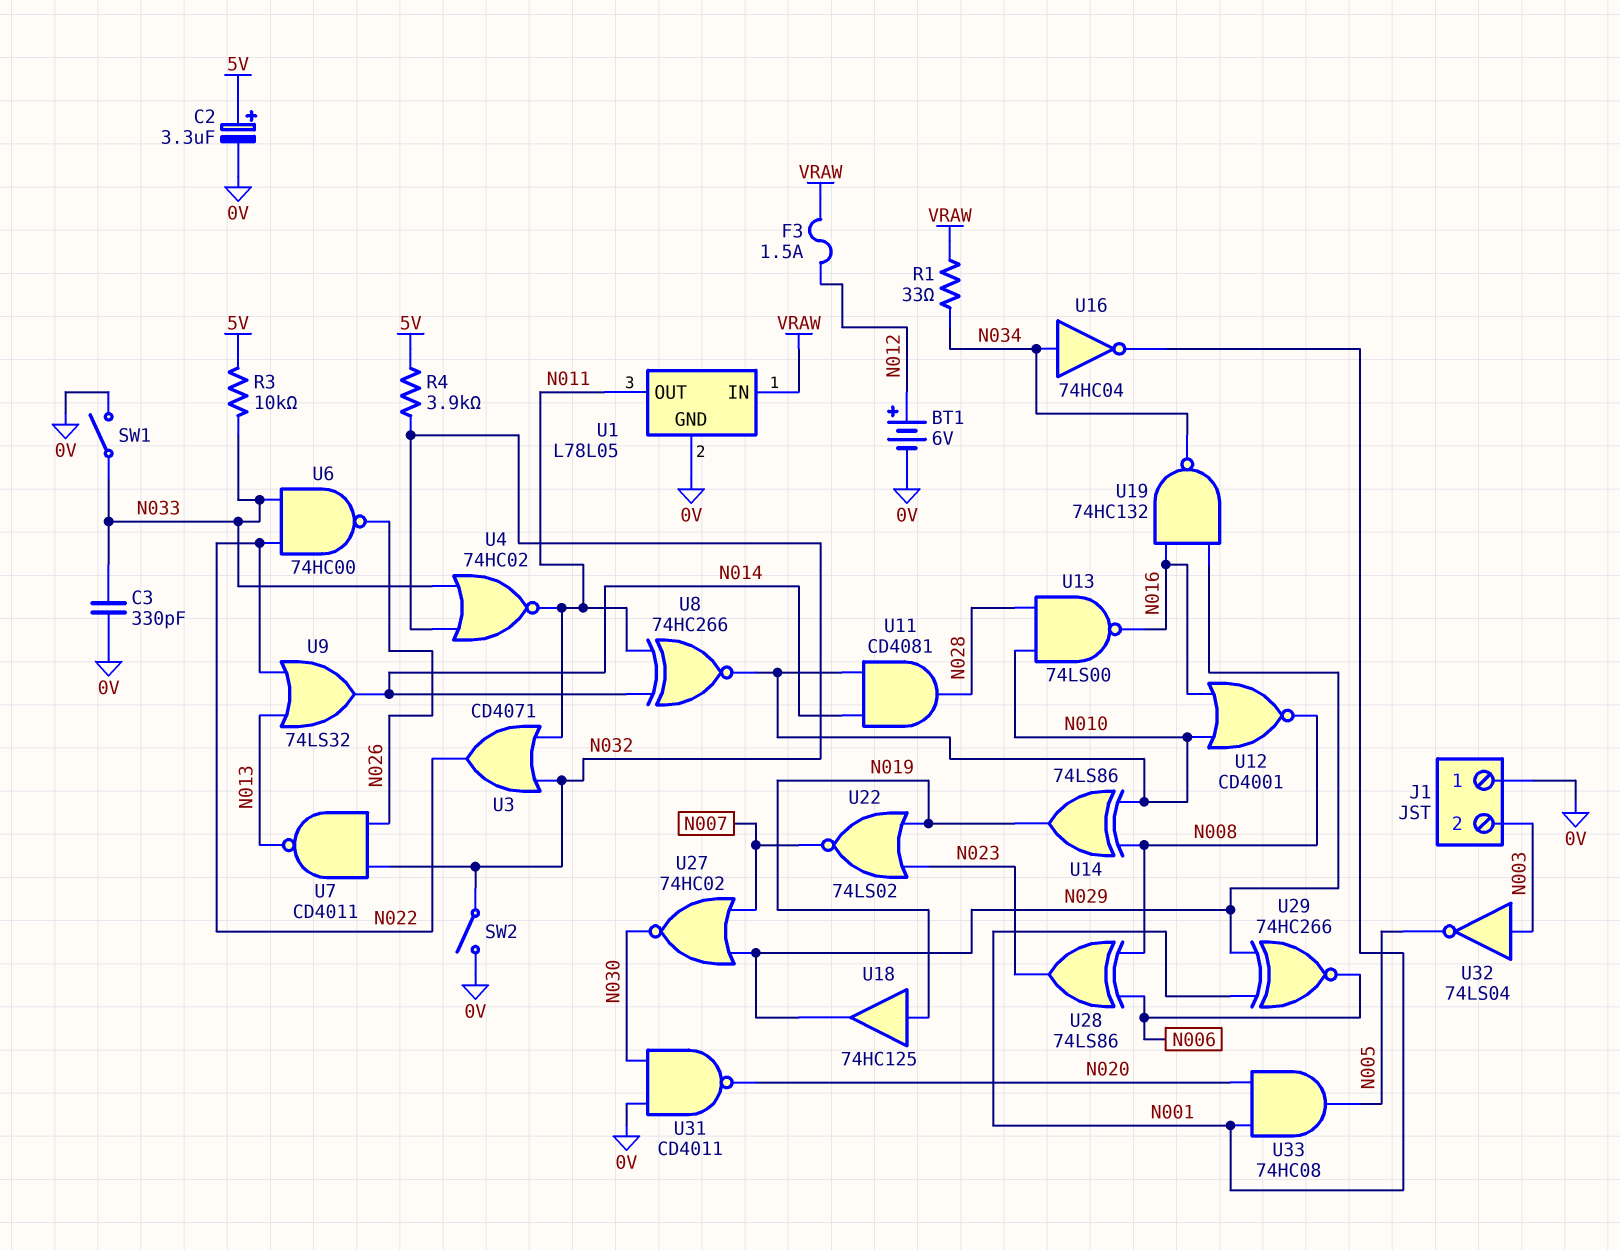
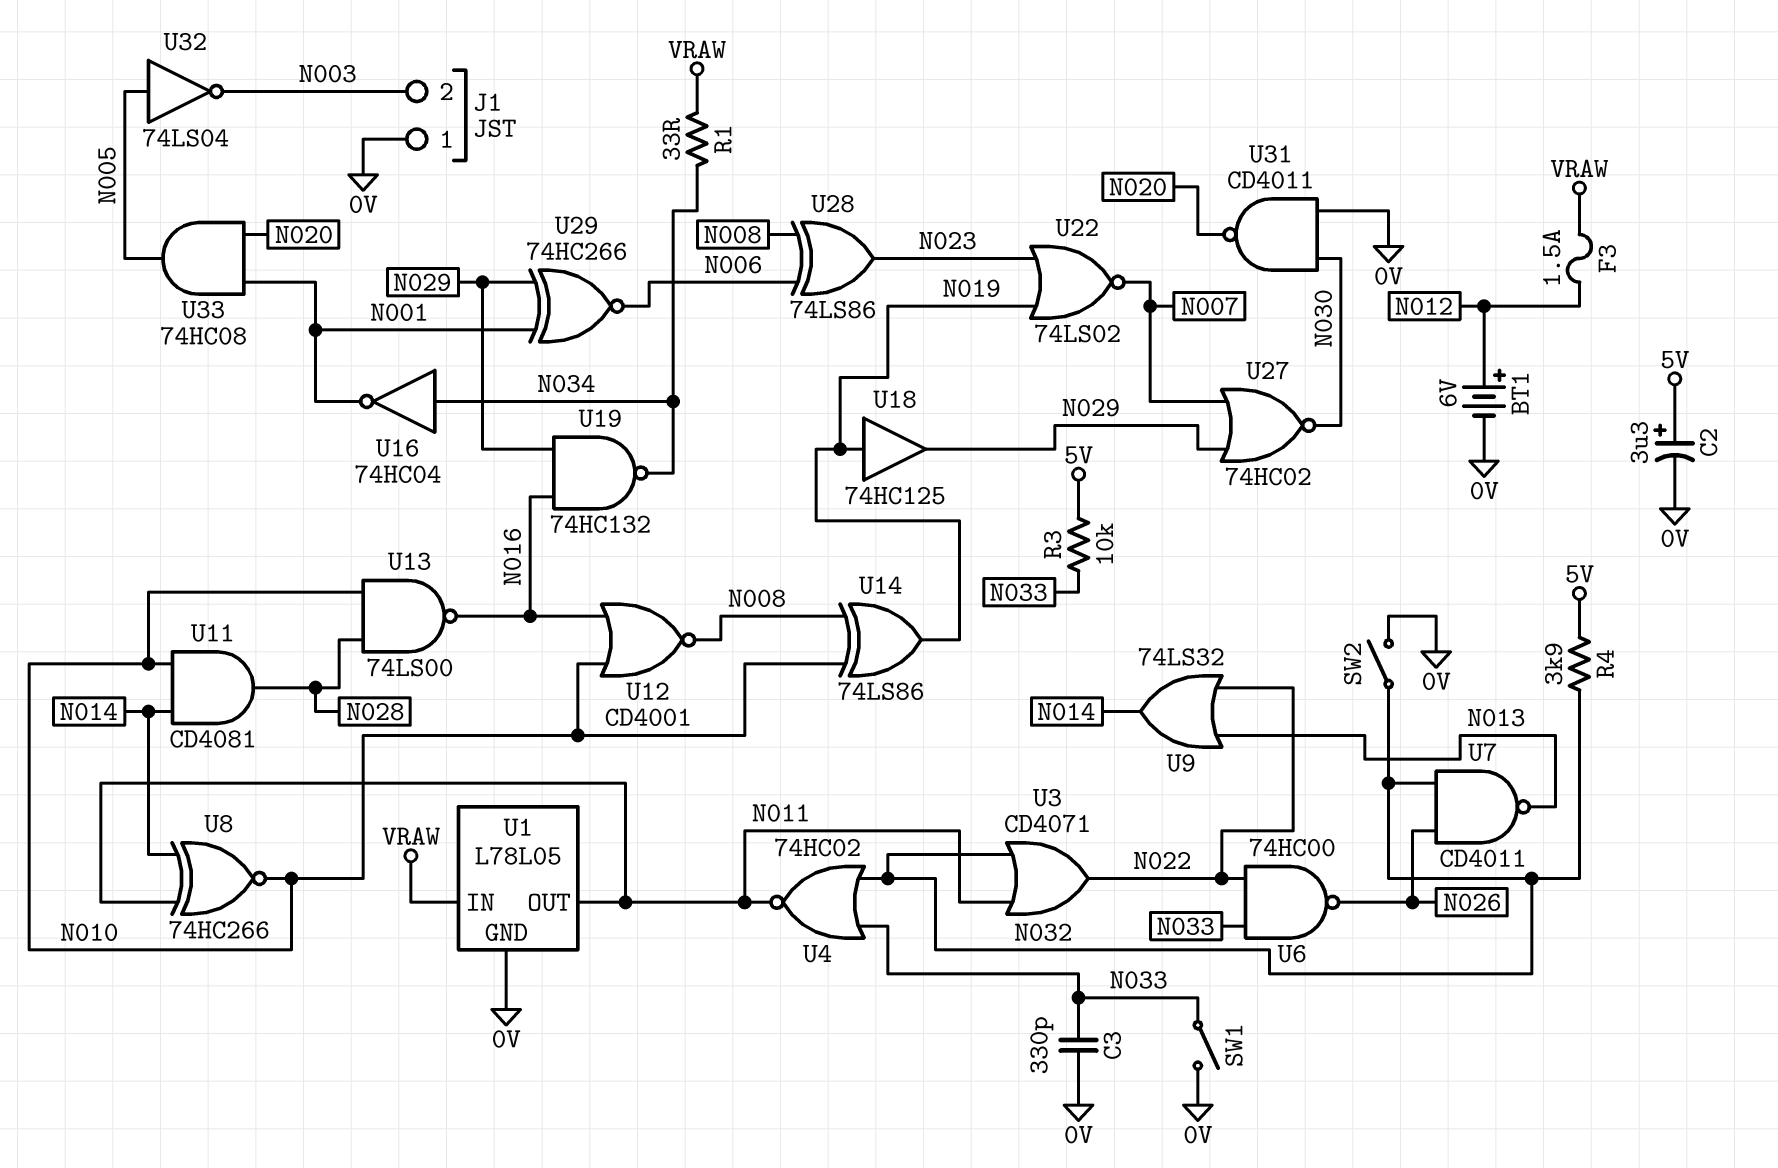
U32: NOT 74LS04 (in N003, out N005) -> NOT 74LS04 (in N005, out N003)

